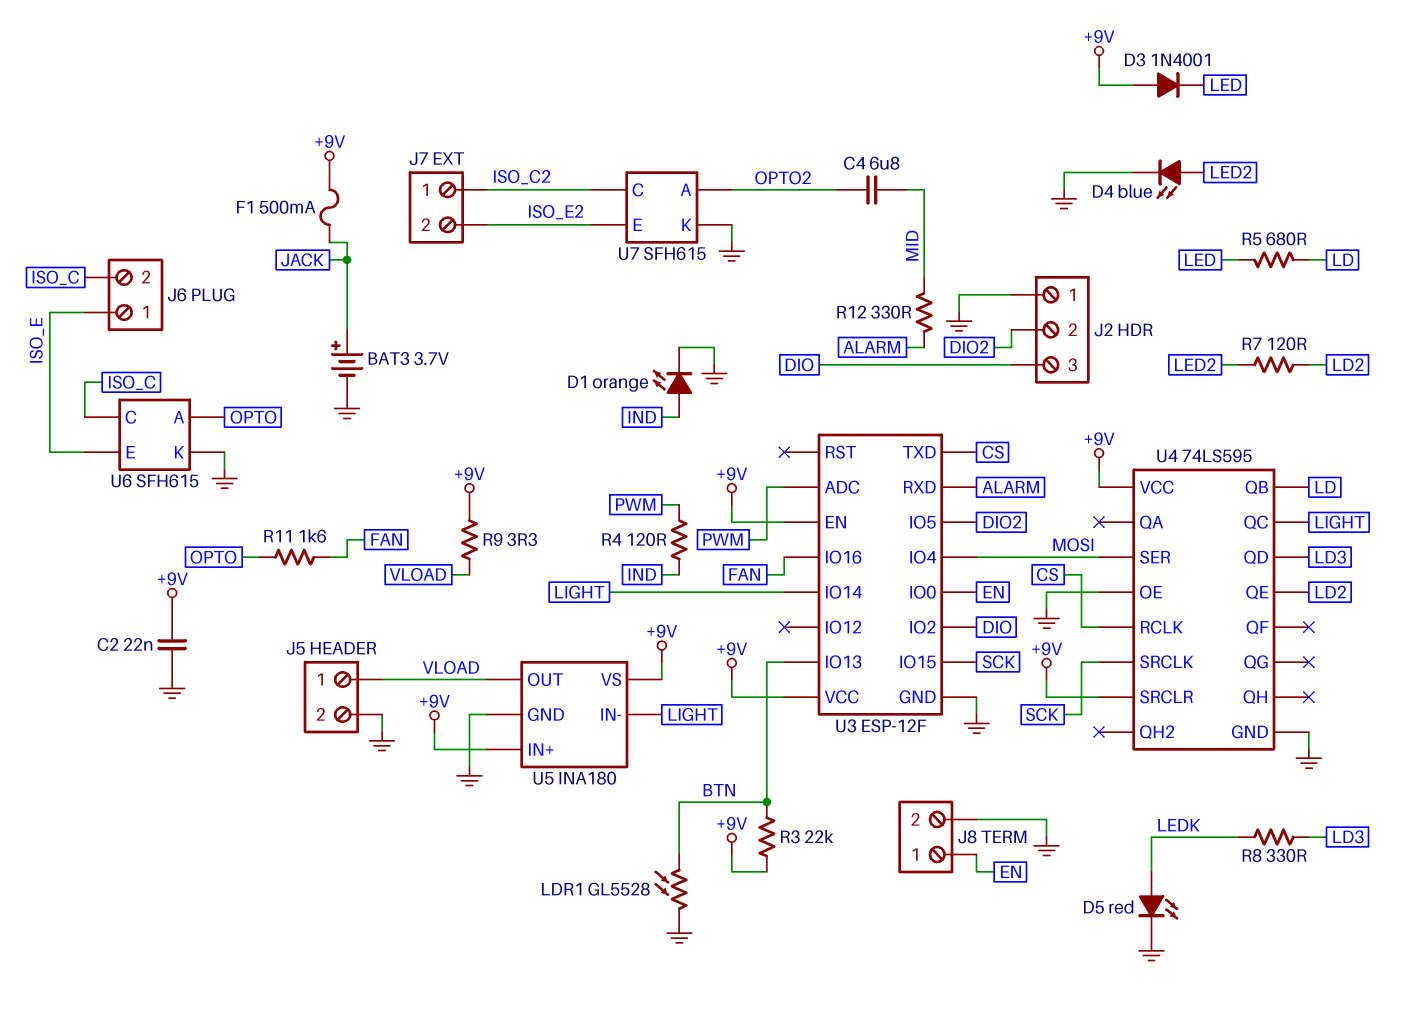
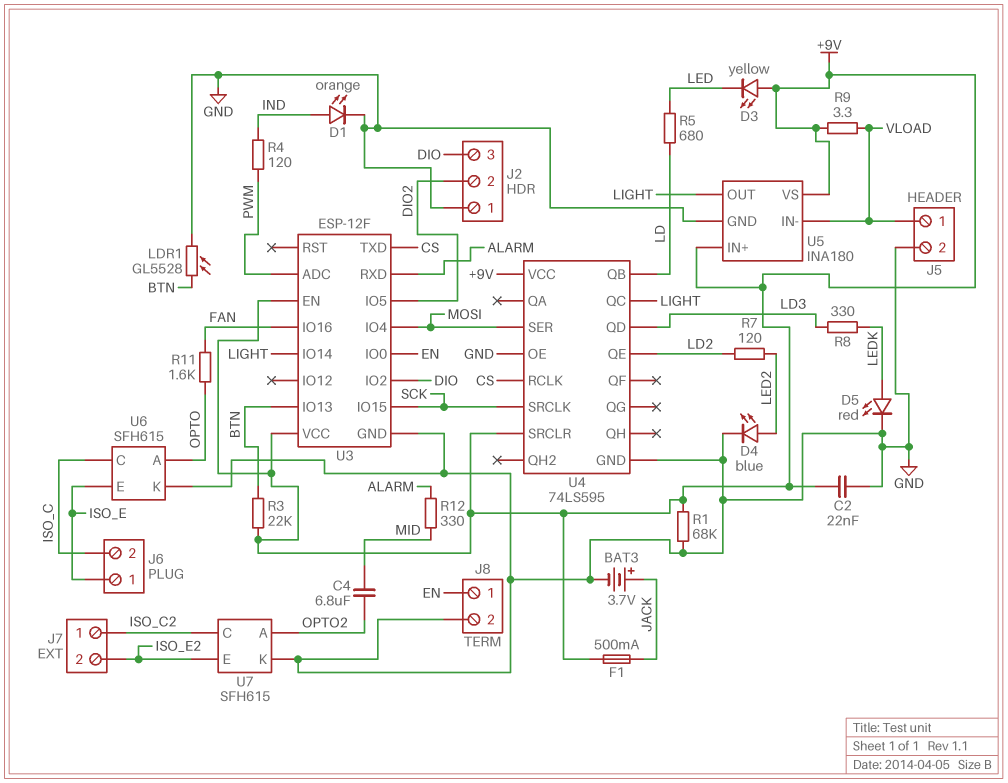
D3: diode 1N4001 (A +9V, K LED) -> LED yellow (A +9V, K LED)
R1: none -> 68k (+9V, GND)
U5 pin IN-: LIGHT -> VLOAD
U5 pin OUT: VLOAD -> LIGHT

